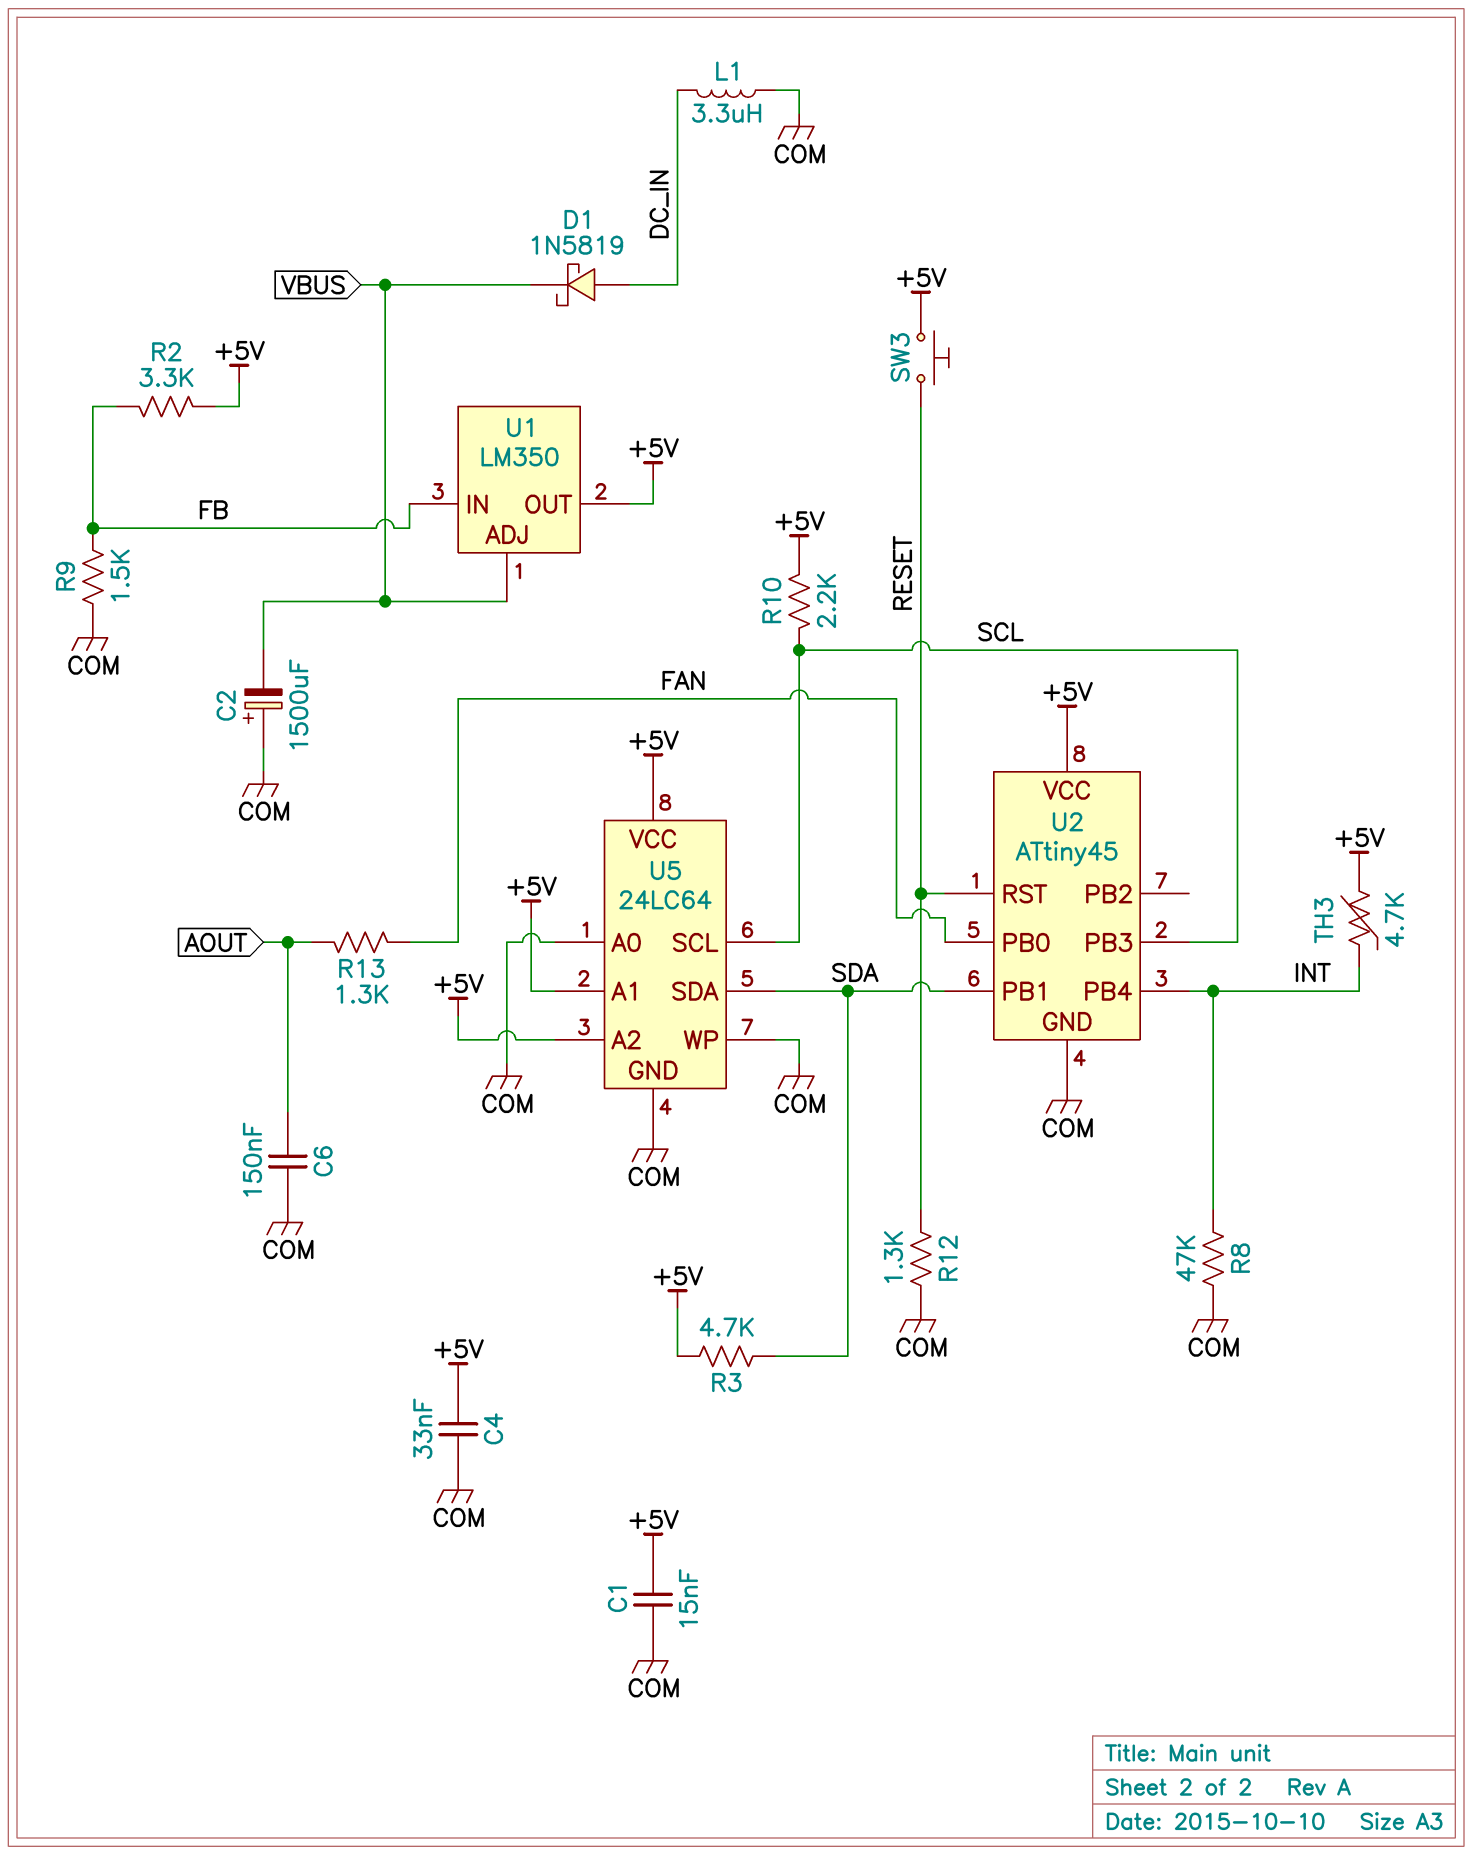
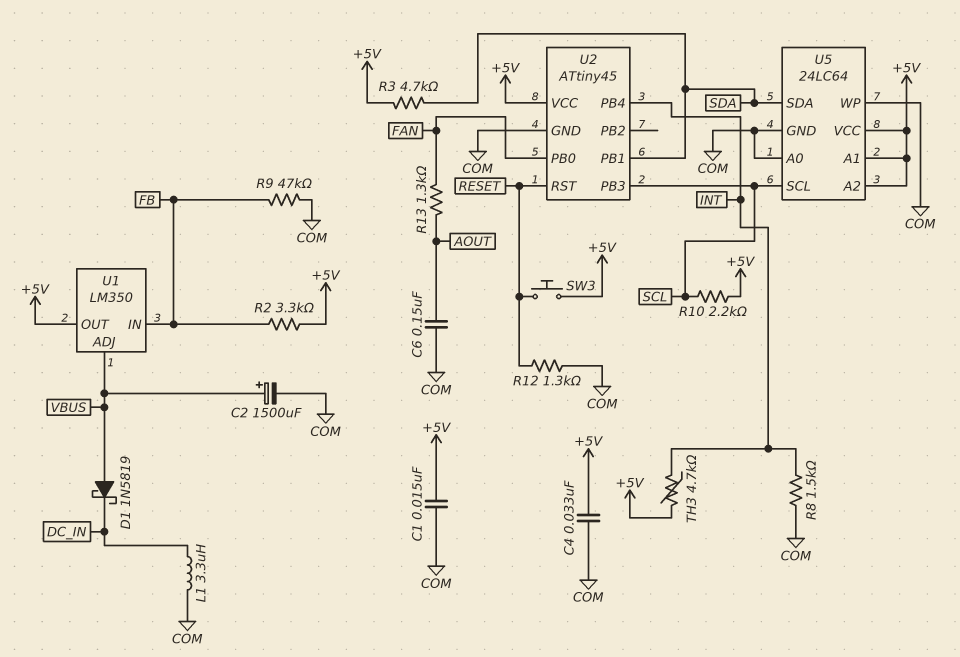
C2: 1500uF (plus COM, minus VBUS) -> 1500uF (plus VBUS, minus COM)
D1: schottky 1N5819 (A DC_IN, K VBUS) -> schottky 1N5819 (A VBUS, K DC_IN)
R8: 47k (COM, INT) -> 1.5k (COM, INT)
R9: 1.5k (COM, FB) -> 47k (COM, FB)

